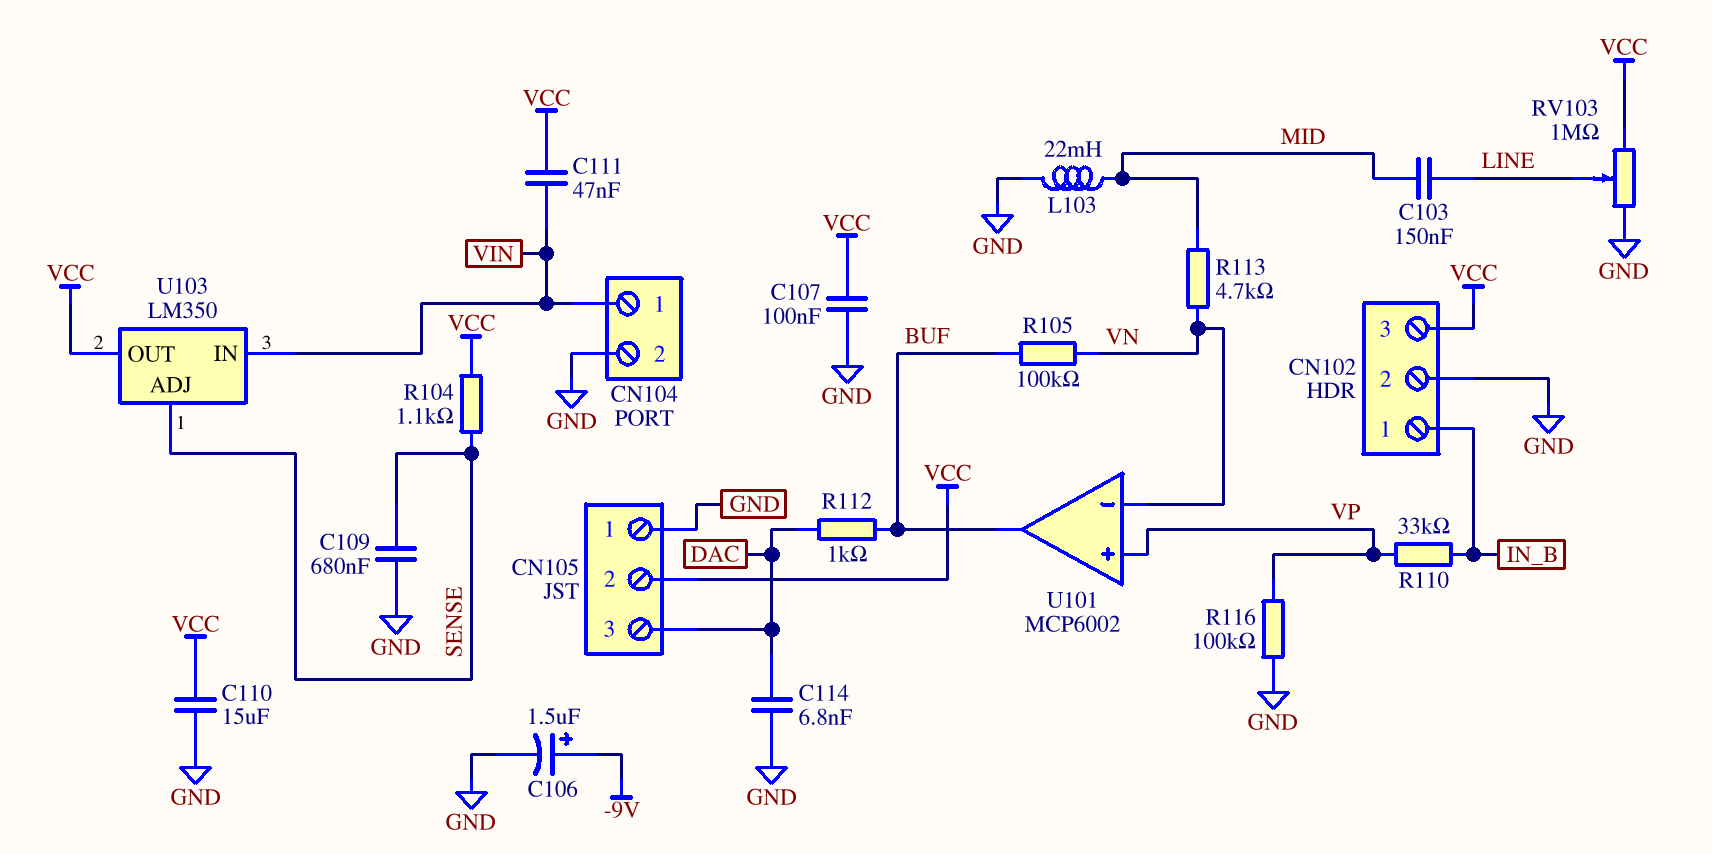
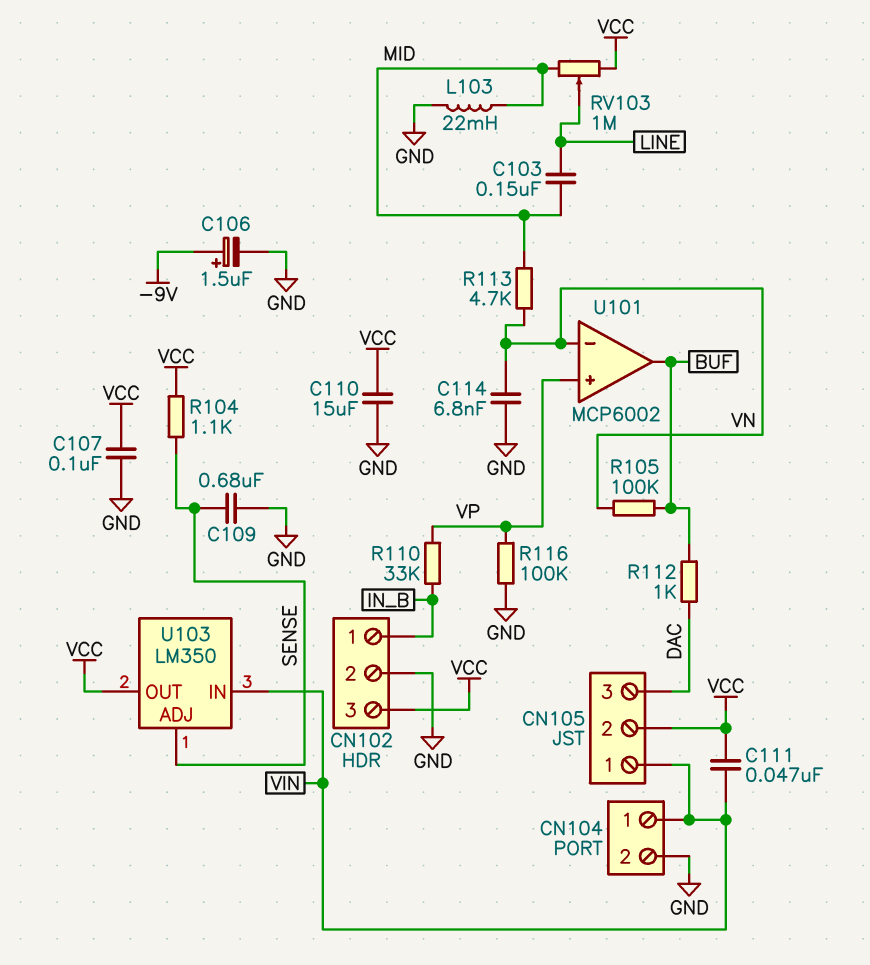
C114: 6.8nF (DAC, GND) -> 6.8nF (GND, VN)
CN105 pin 1: GND -> VIN
RV103: 1M (GND, VCC, wiper LINE) -> 1M (MID, VCC, wiper LINE)

